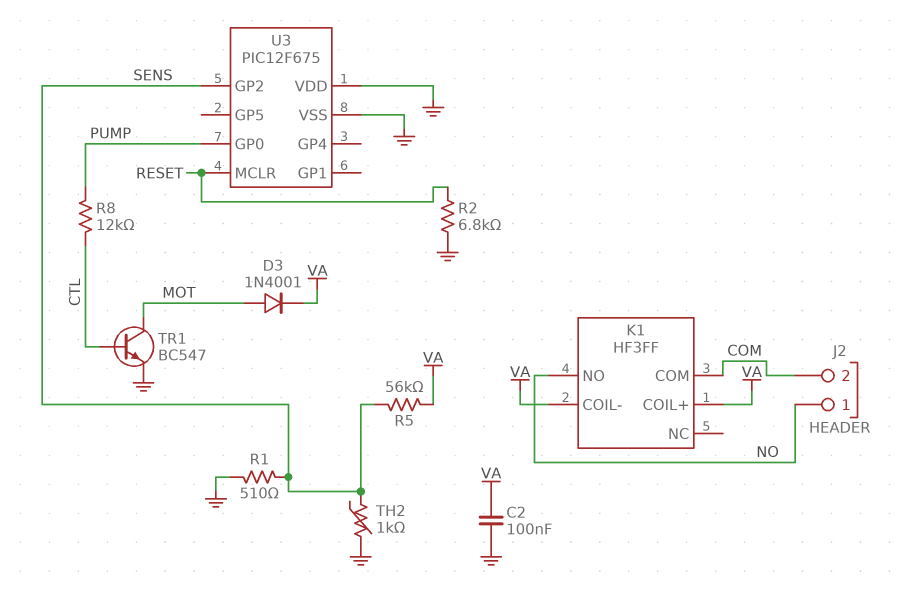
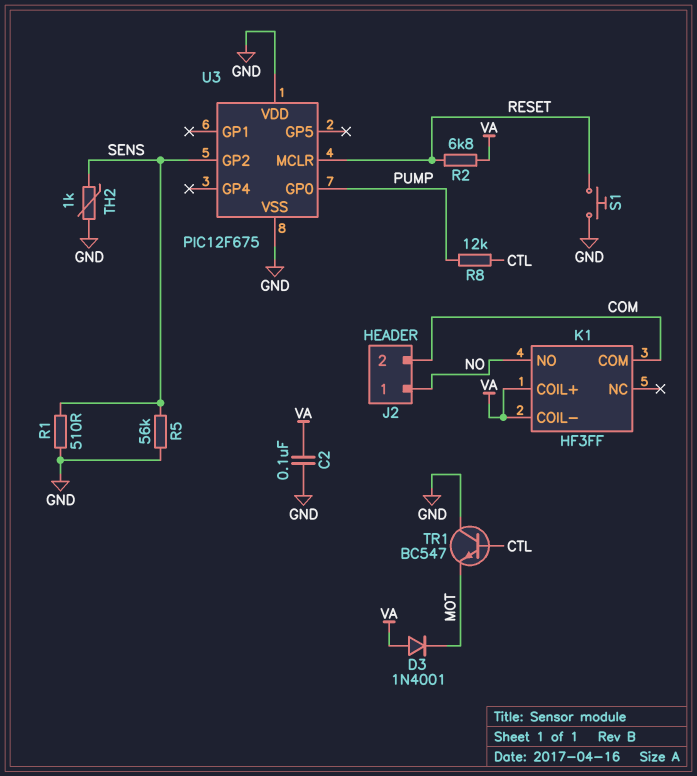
D3: diode 1N4001 (A MOT, K VA) -> diode 1N4001 (A VA, K MOT)
R2: 6.8k (GND, RESET) -> 6.8k (RESET, VA)
R5: 56k (SENS, VA) -> 56k (GND, SENS)
S1: none -> button (GND, RESET)
TR1: NPN BC547 (B CTL, C MOT, E GND) -> NPN BC547 (B CTL, C GND, E MOT)

